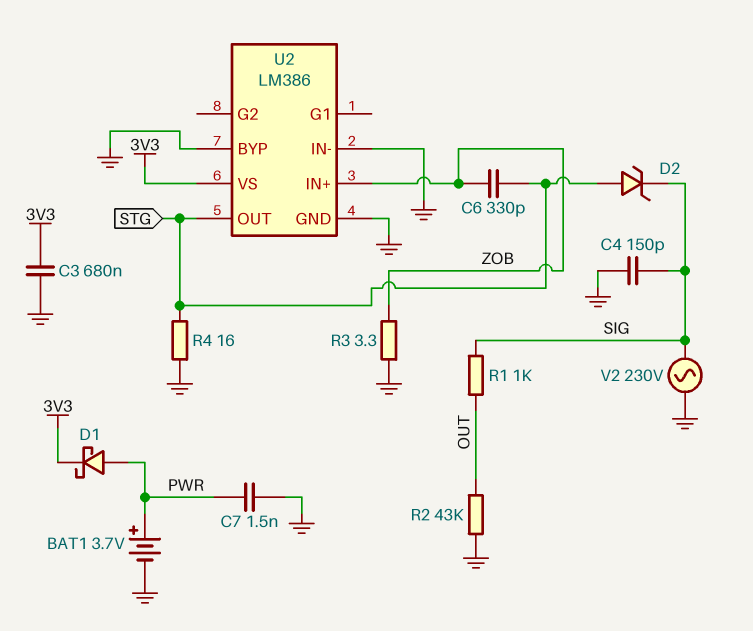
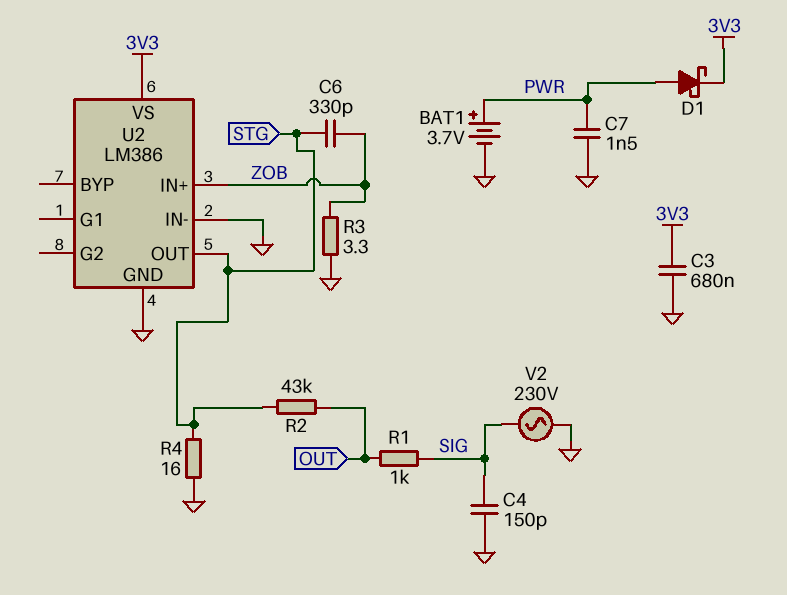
D2: zener (A STG, K SIG) -> none
R2: 43k (GND, OUT) -> 43k (OUT, STG)
U2 pin BYP: GND -> none

